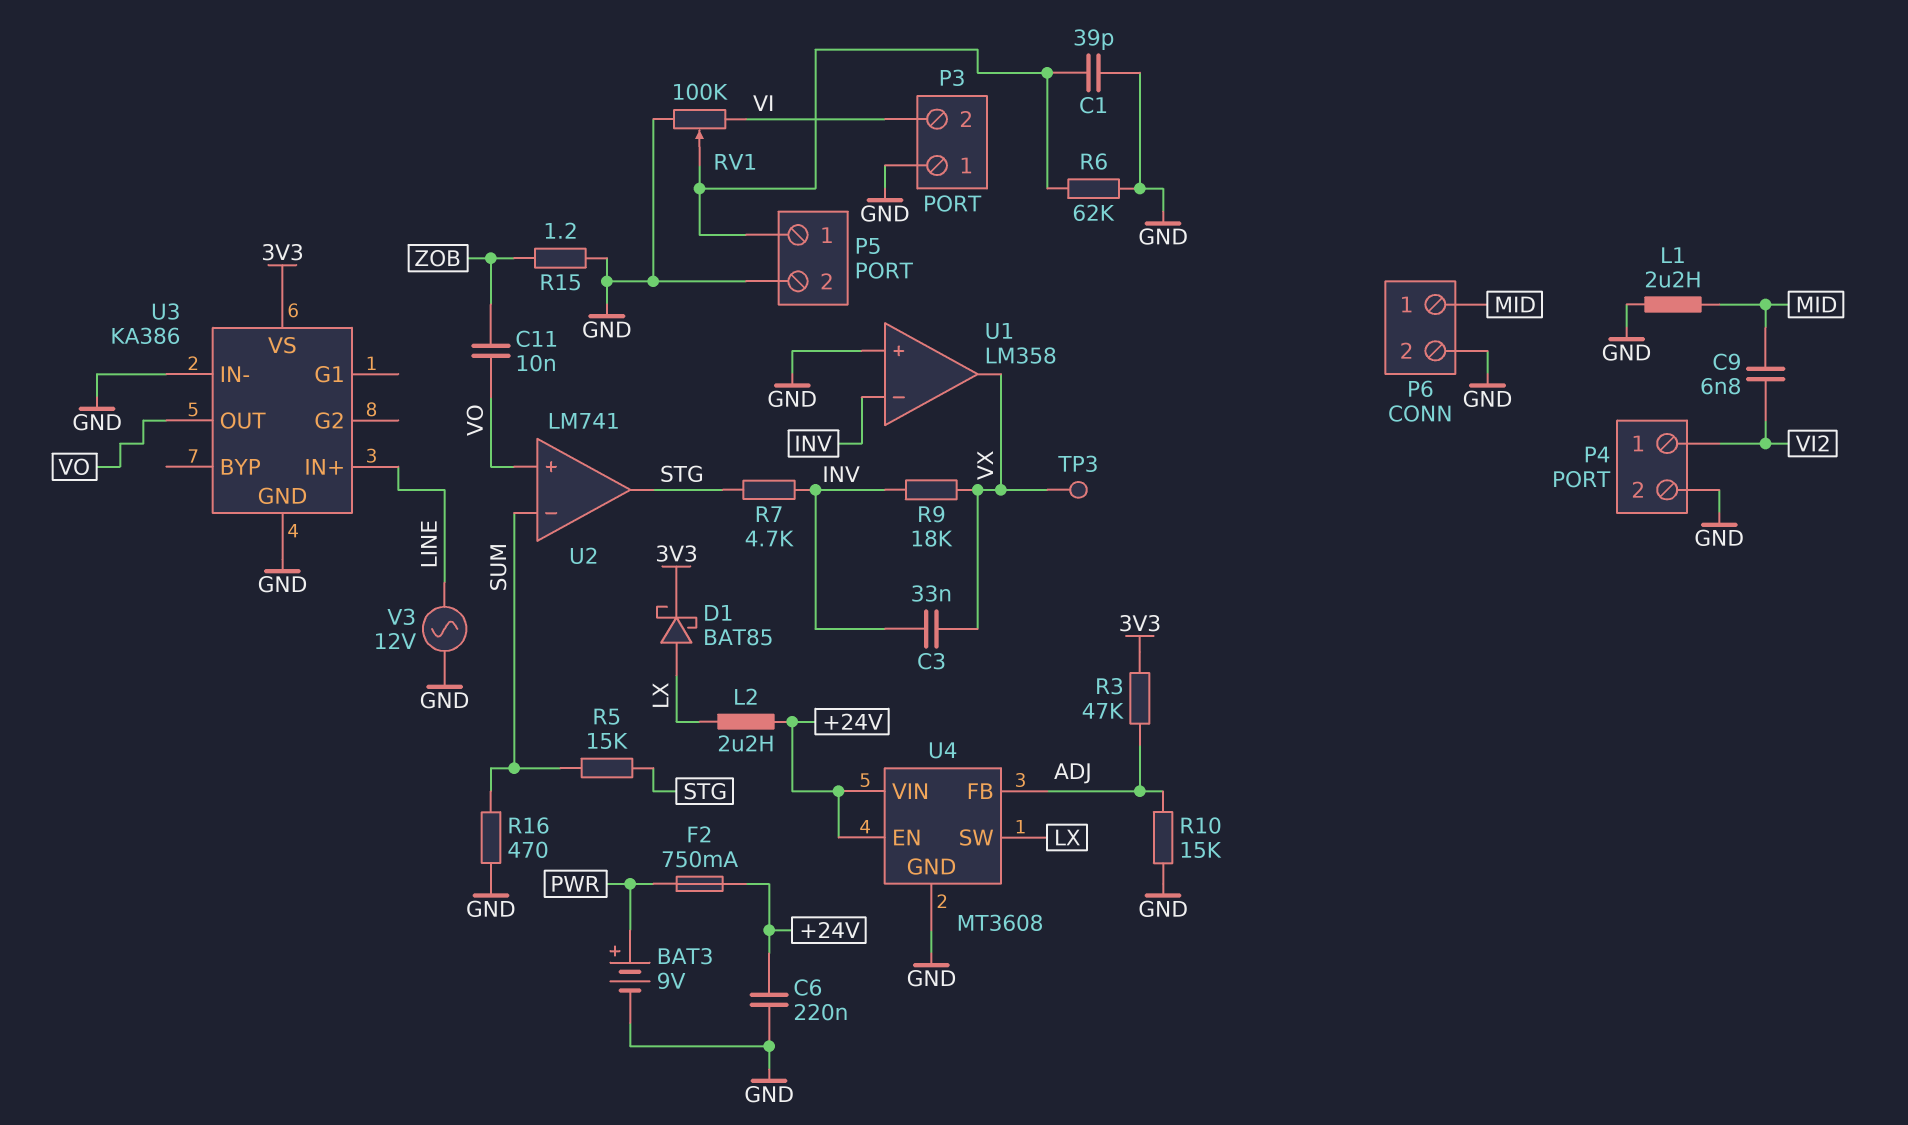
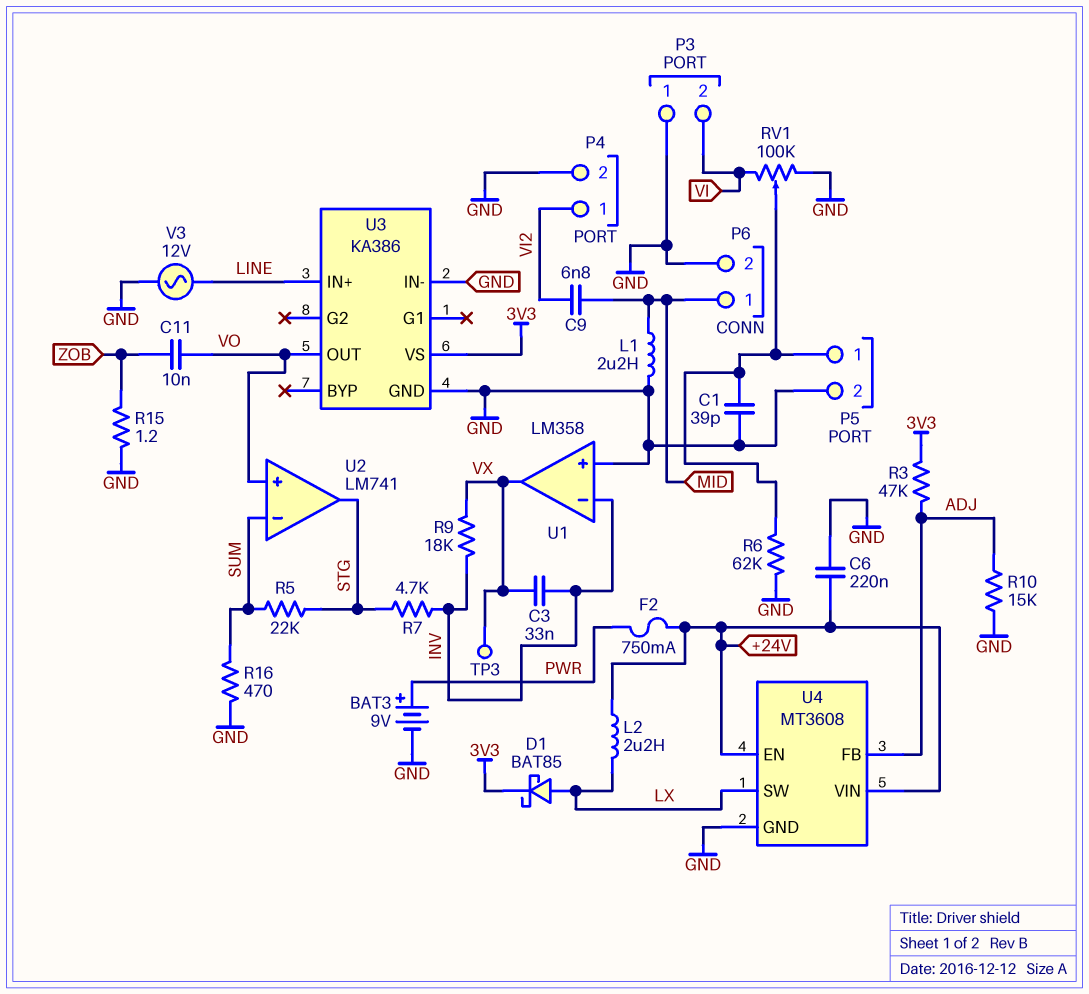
R5: 15k (STG, SUM) -> 22k (STG, SUM)

